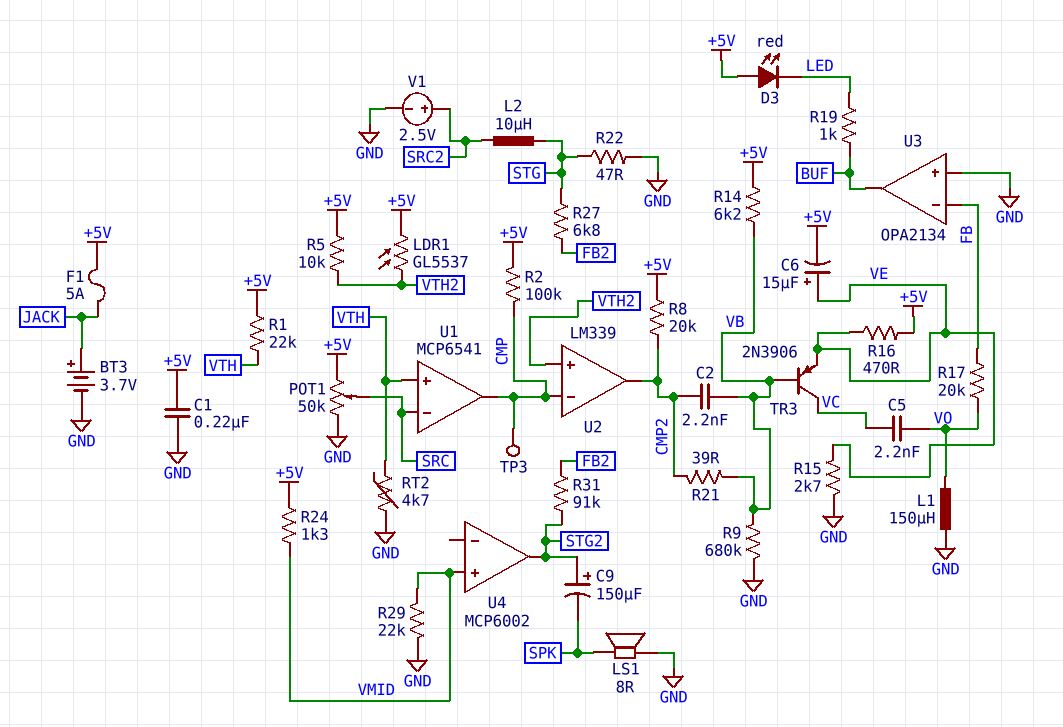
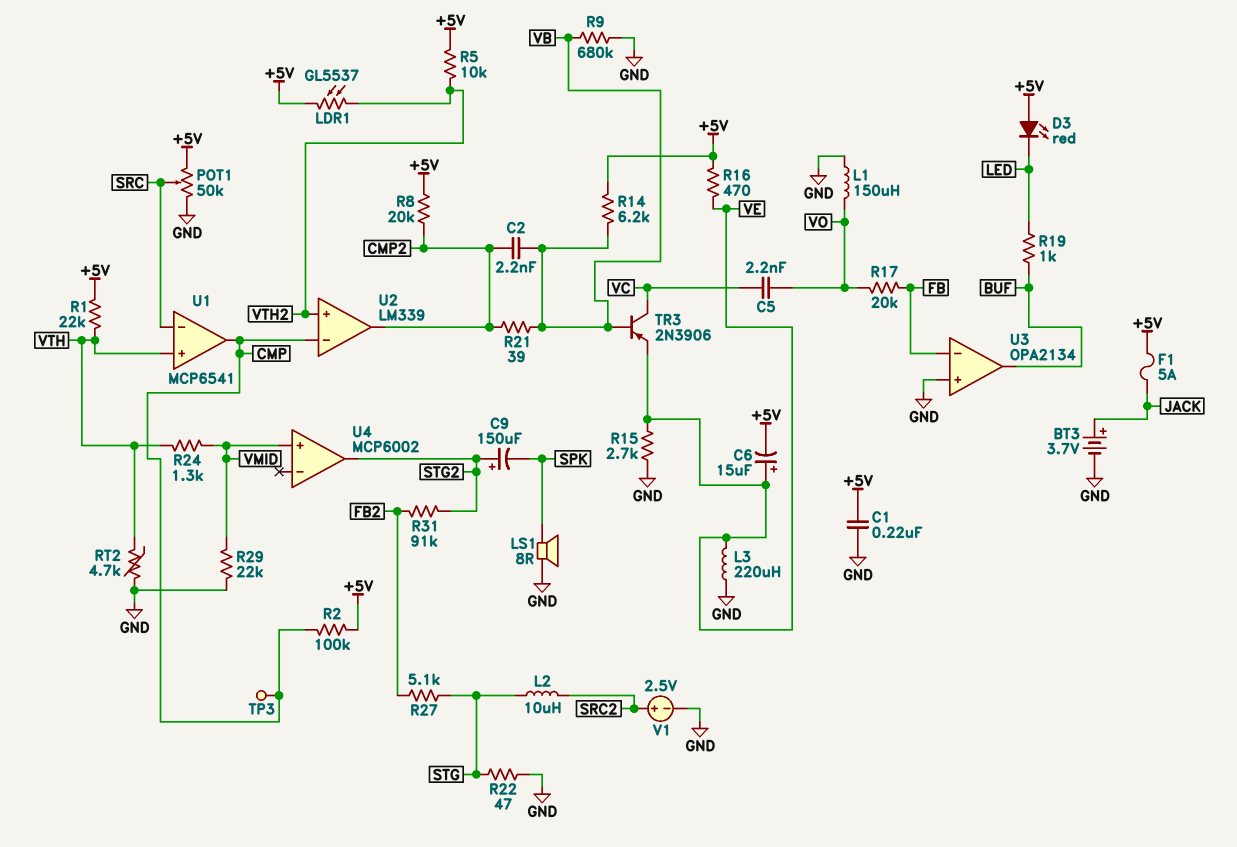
L3: none -> 220uH (GND, VE)
R24: 1.3k (+5V, VMID) -> 1.3k (VMID, VTH)
R27: 6.8k (FB2, STG) -> 5.1k (FB2, STG)

